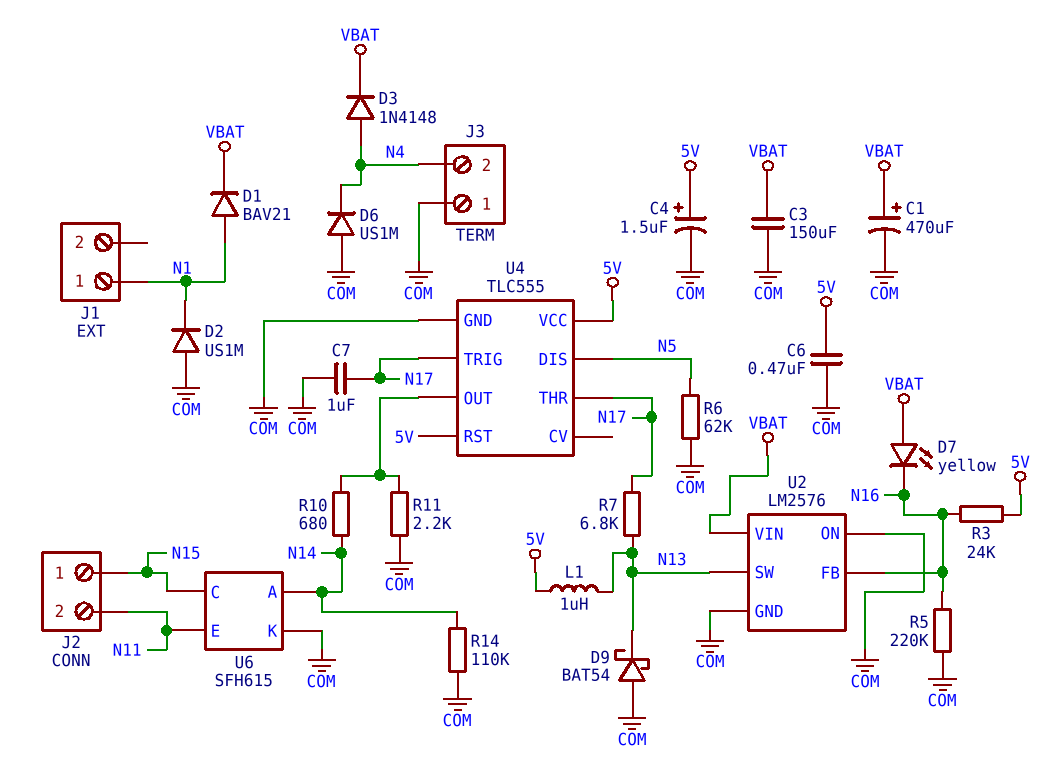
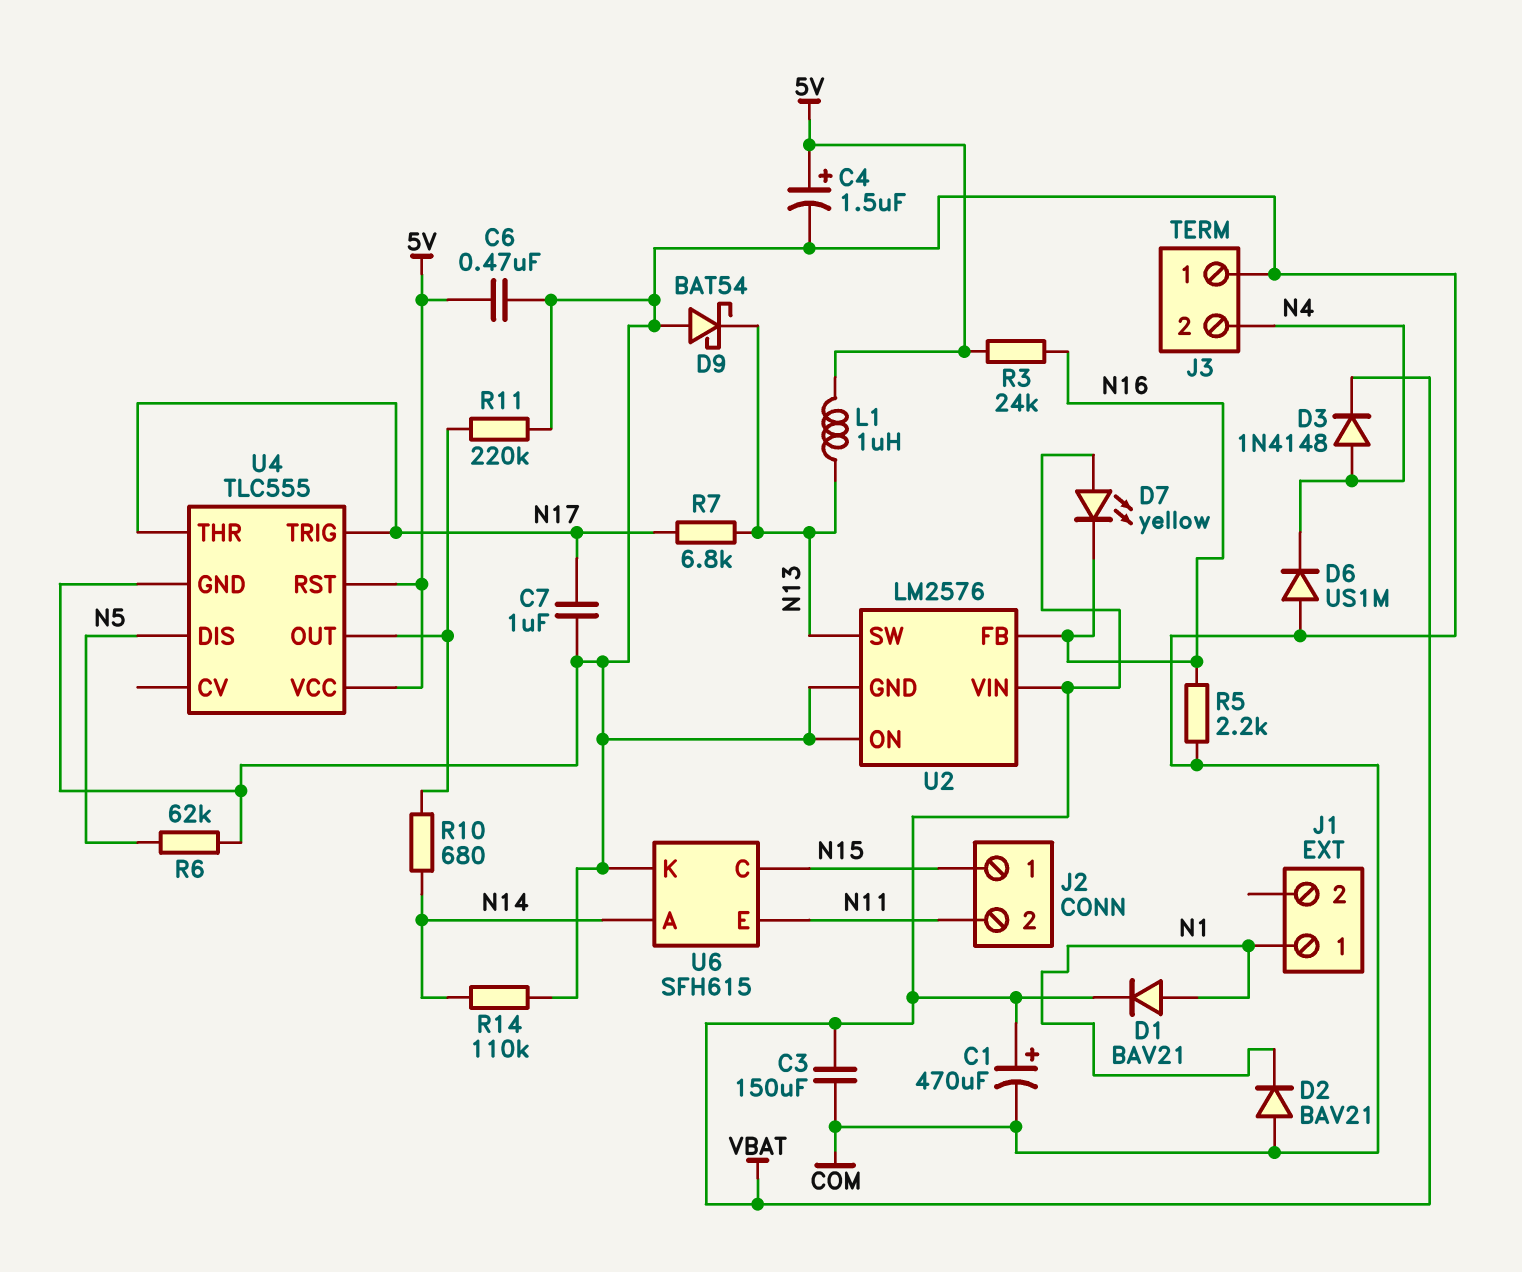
D2: diode US1M (A COM, K N1) -> diode BAV21 (A COM, K N1)
R5: 220k (COM, N16) -> 2.2k (COM, N16)
R11: 2.2k (COM, U4/OUT) -> 220k (COM, U4/OUT)

